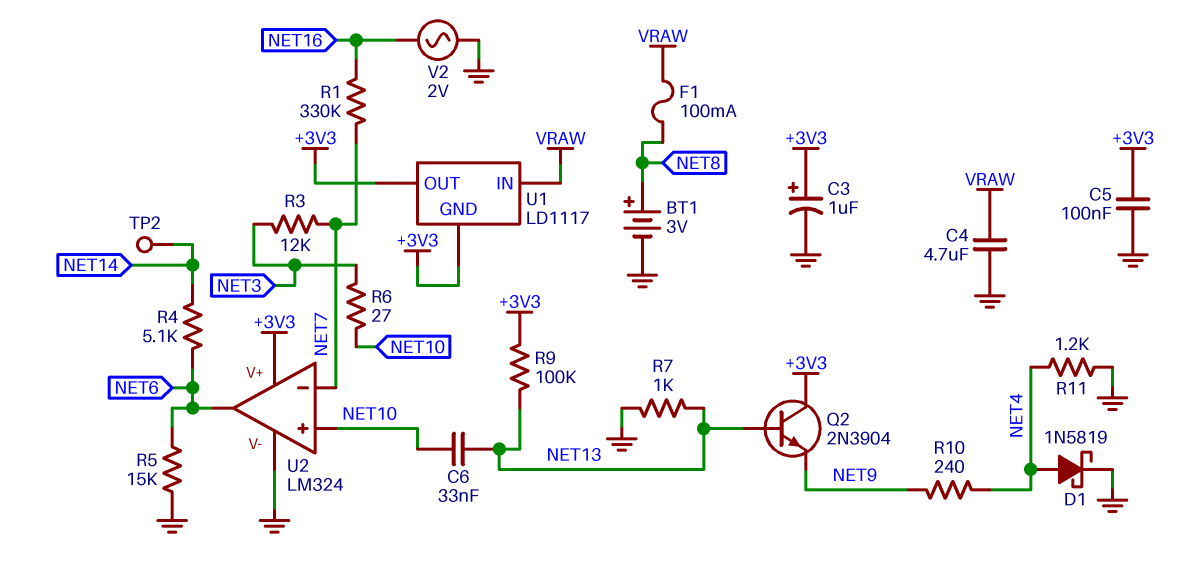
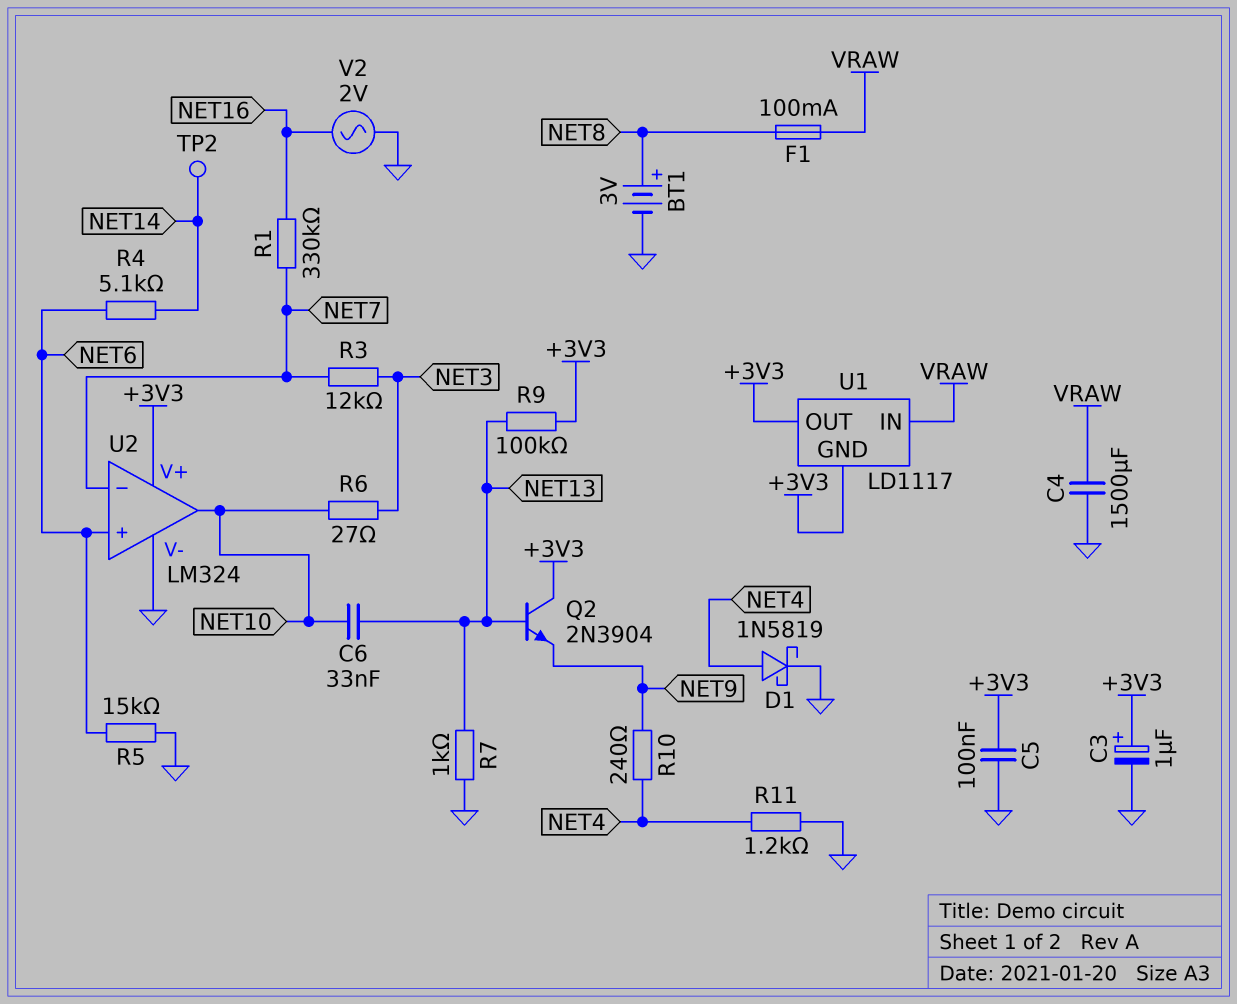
C4: 4.7uF (GND, VRAW) -> 1500uF (GND, VRAW)
U2 pin in+: NET10 -> NET6
U2 pin out: NET6 -> NET10

